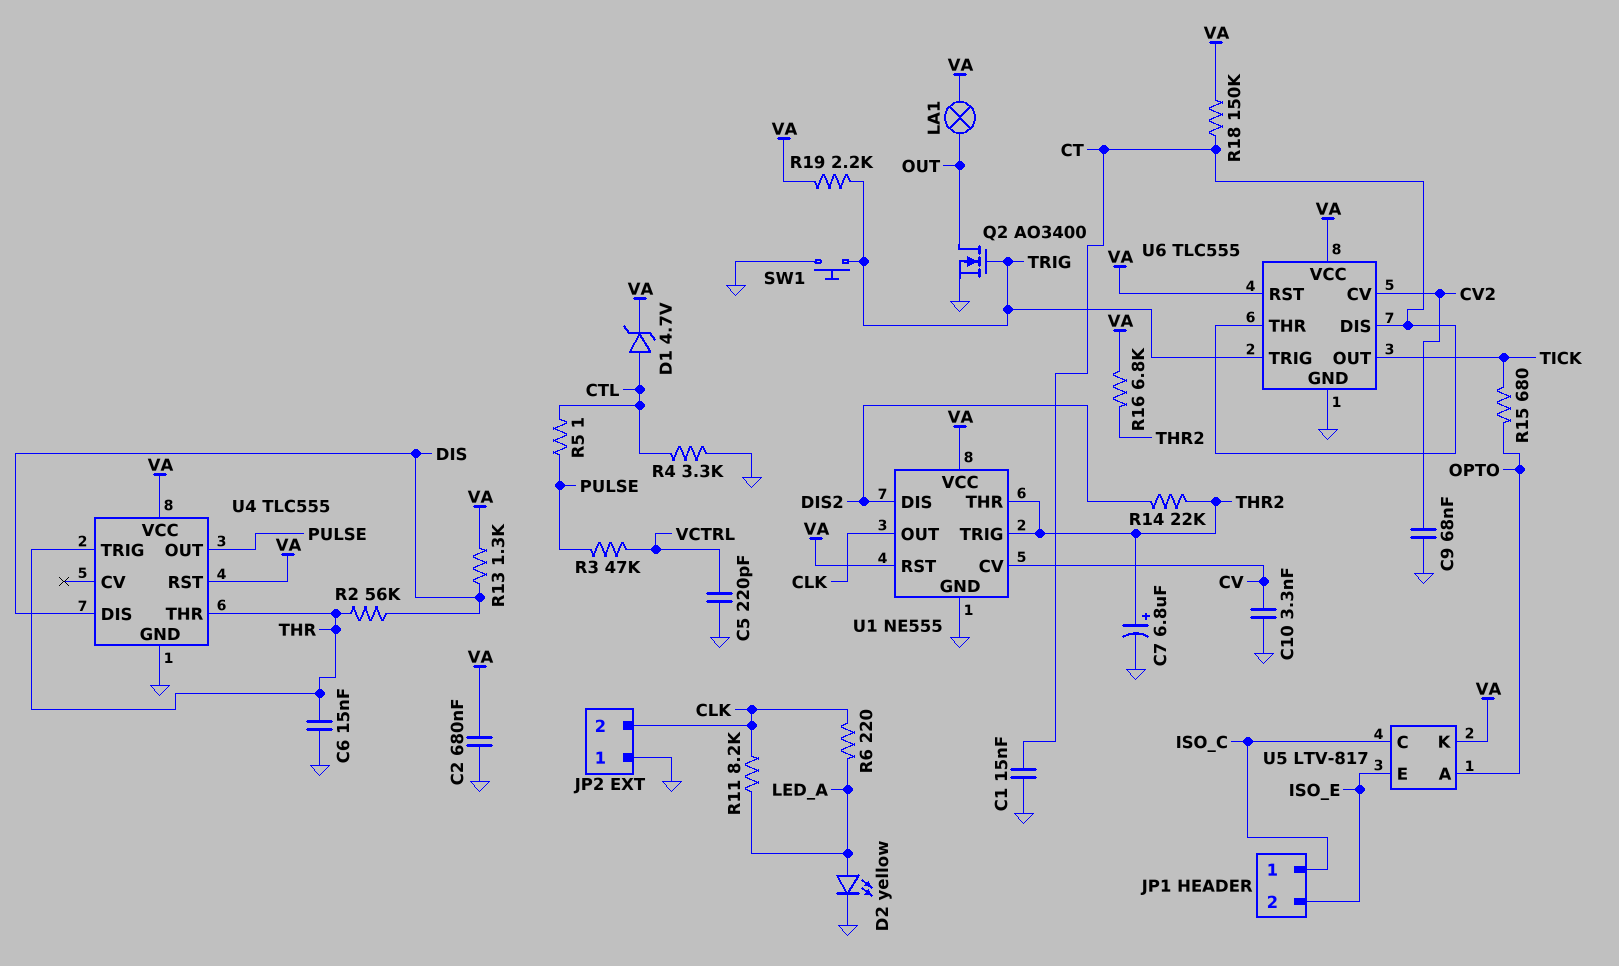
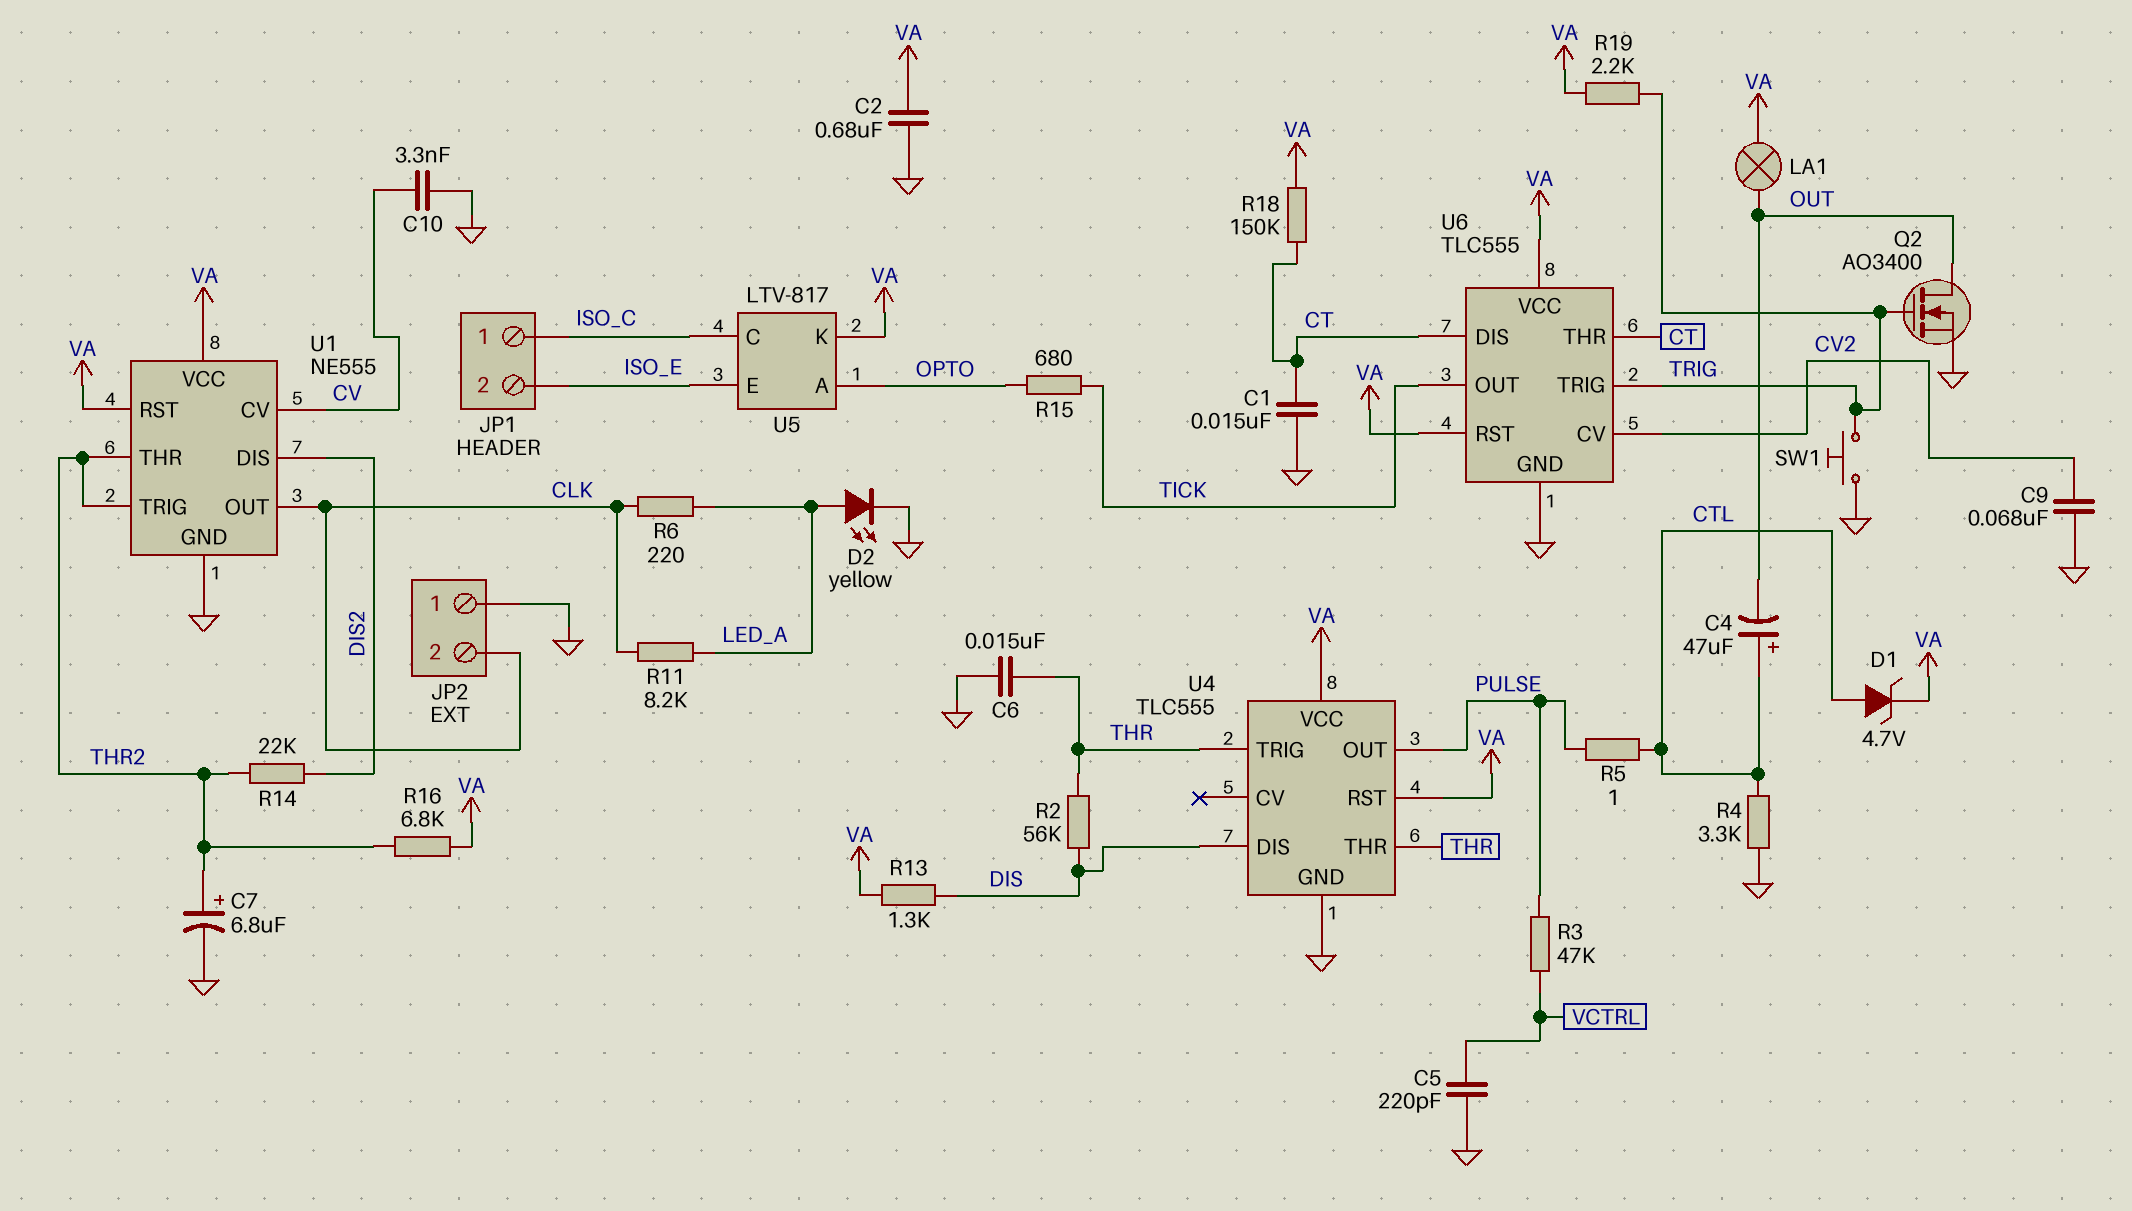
C4: none -> 47uF (plus CTL, minus OUT)

